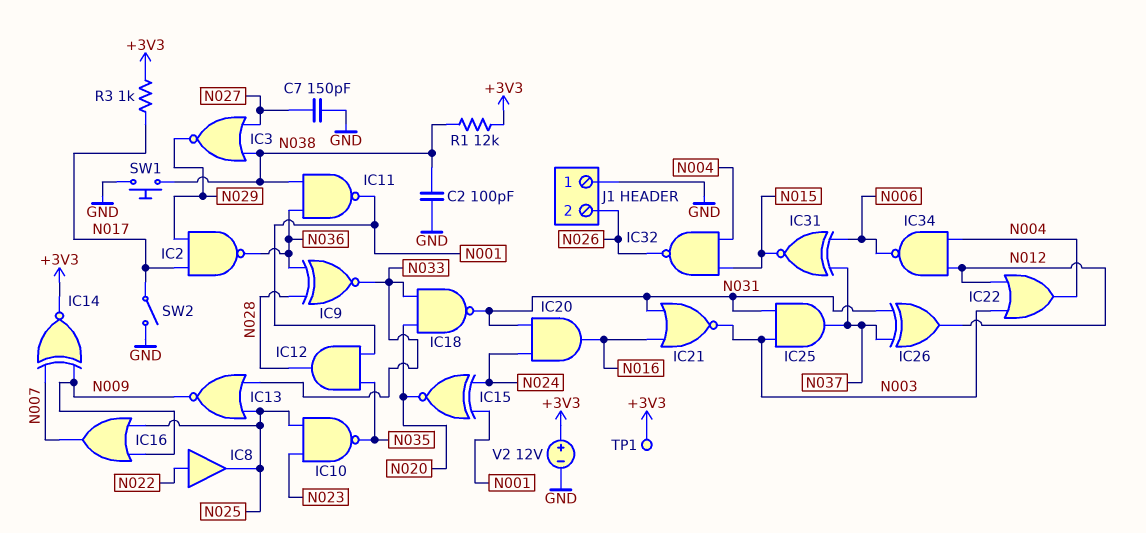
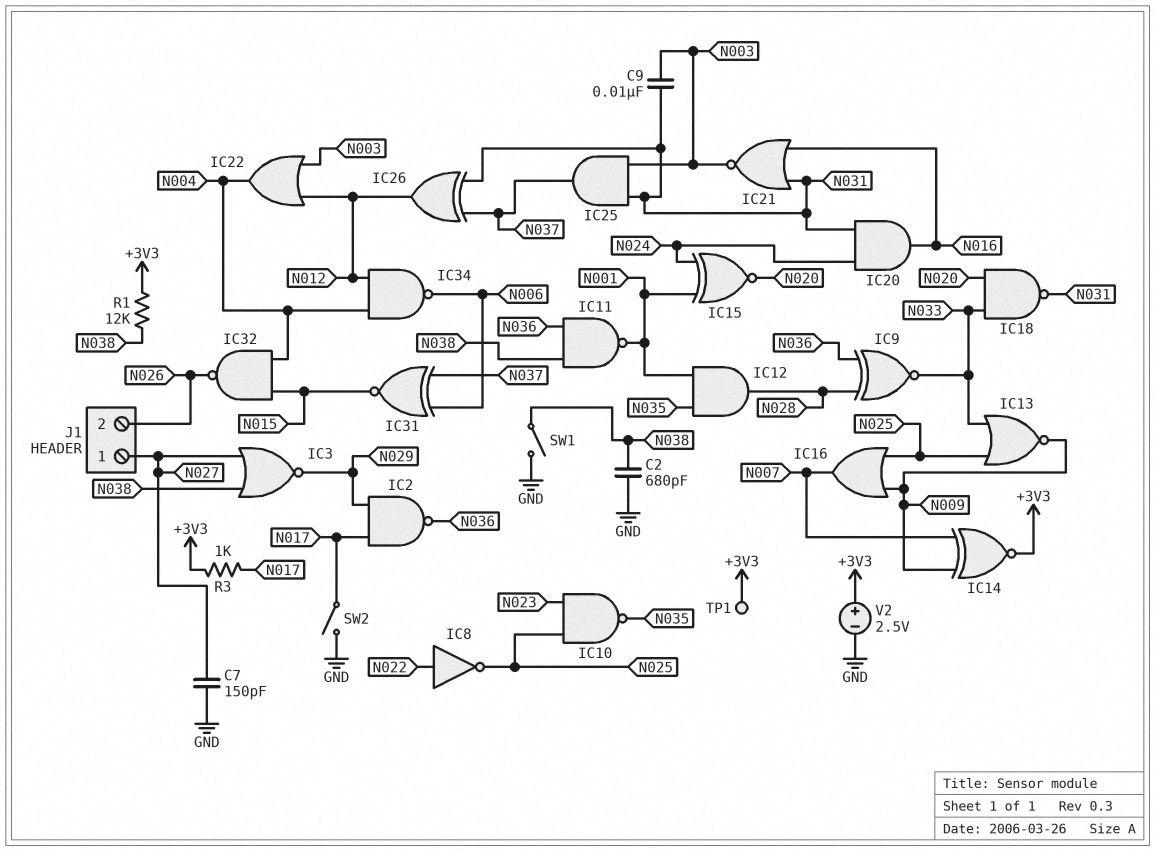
C2: 100pF (GND, N038) -> 680pF (GND, N038)
C9: none -> 10nF (N003, N031)
IC8: buffer (in N022, out N025) -> NOT (in N022, out N025)
J1 pin 1: GND -> N027
SW1: button (GND, N038) -> switch (GND, N038)
V2: 12V (plus +3V3, minus GND) -> 2.5V (plus +3V3, minus GND)

